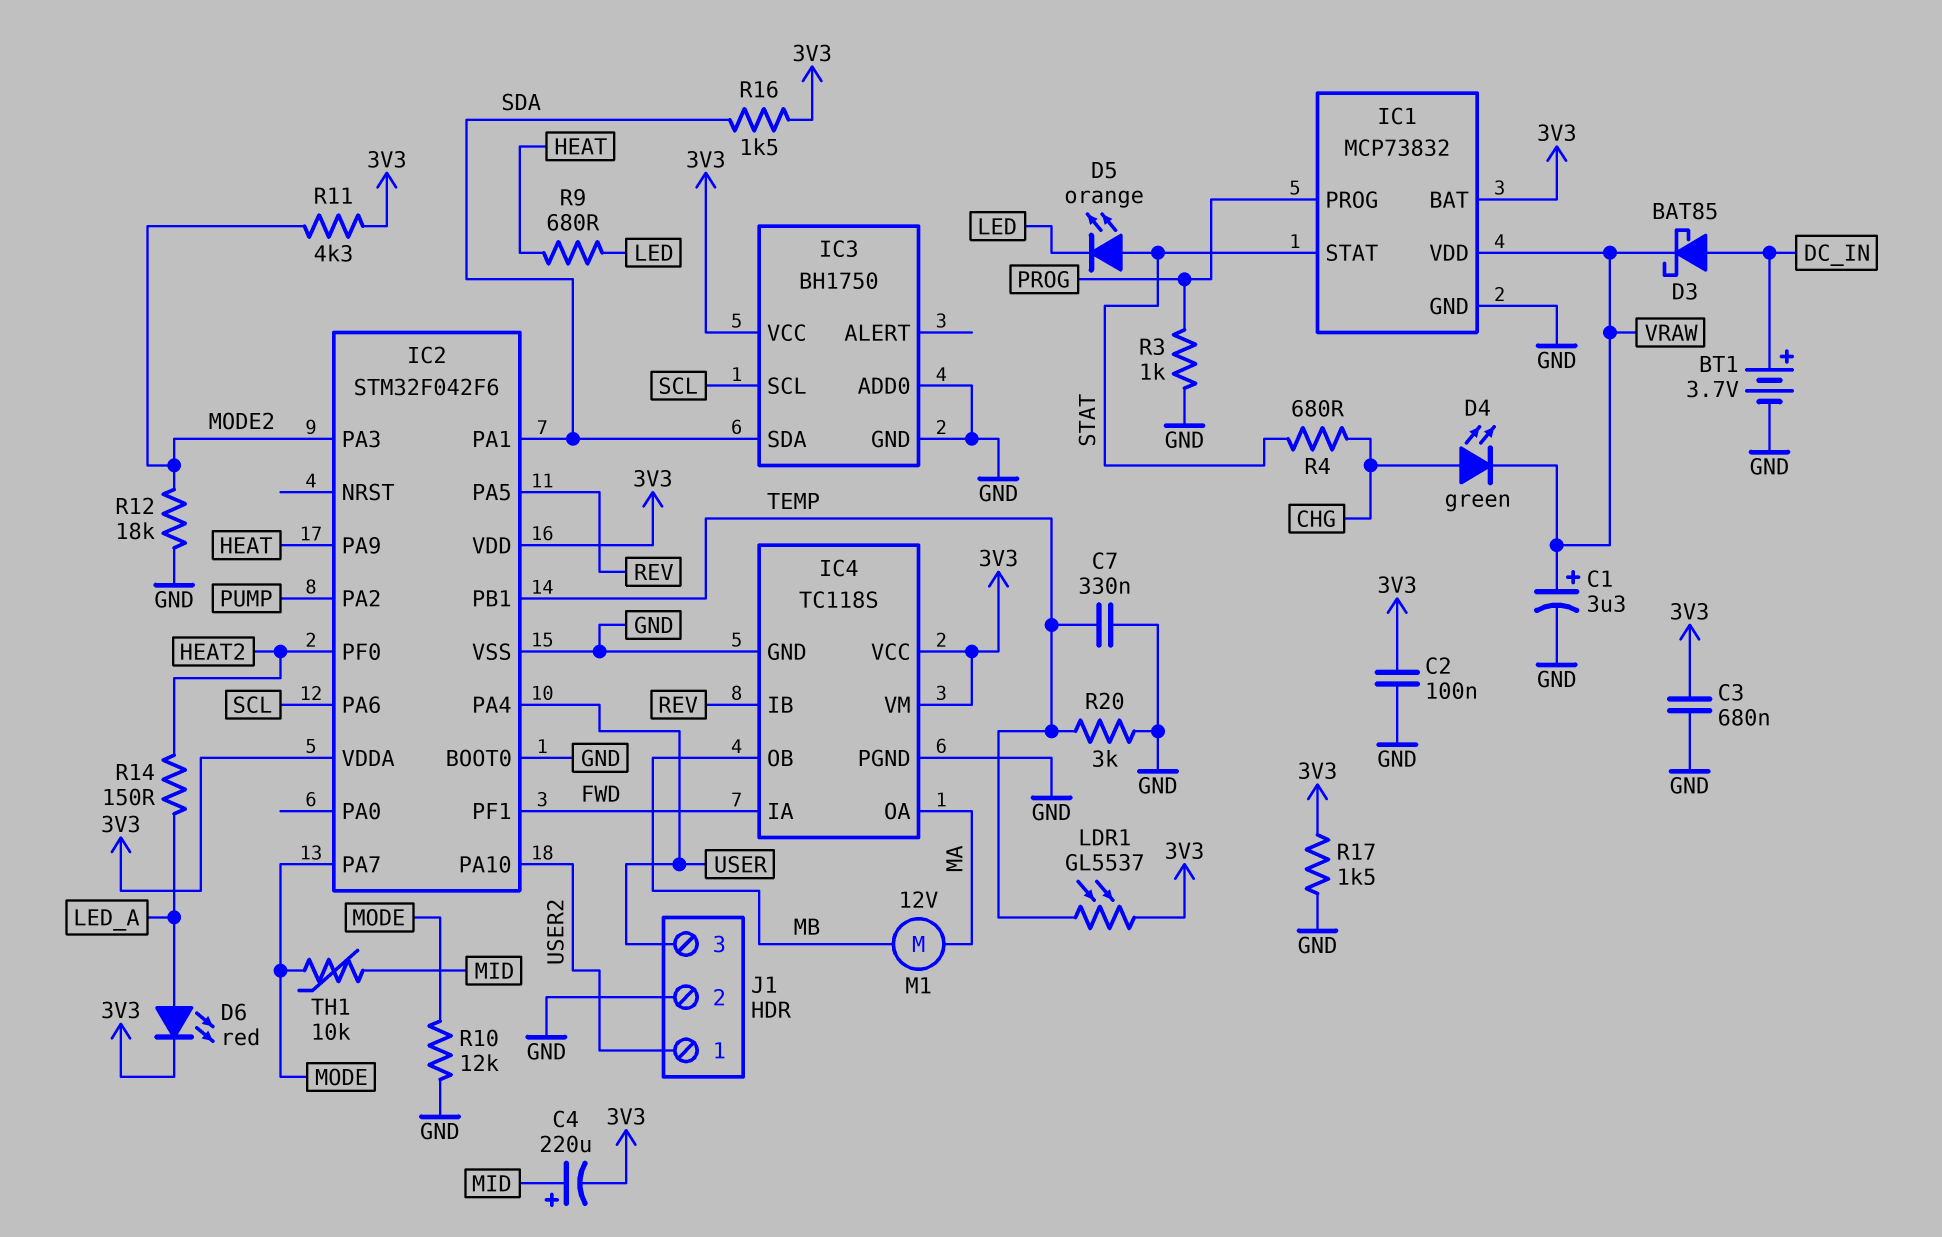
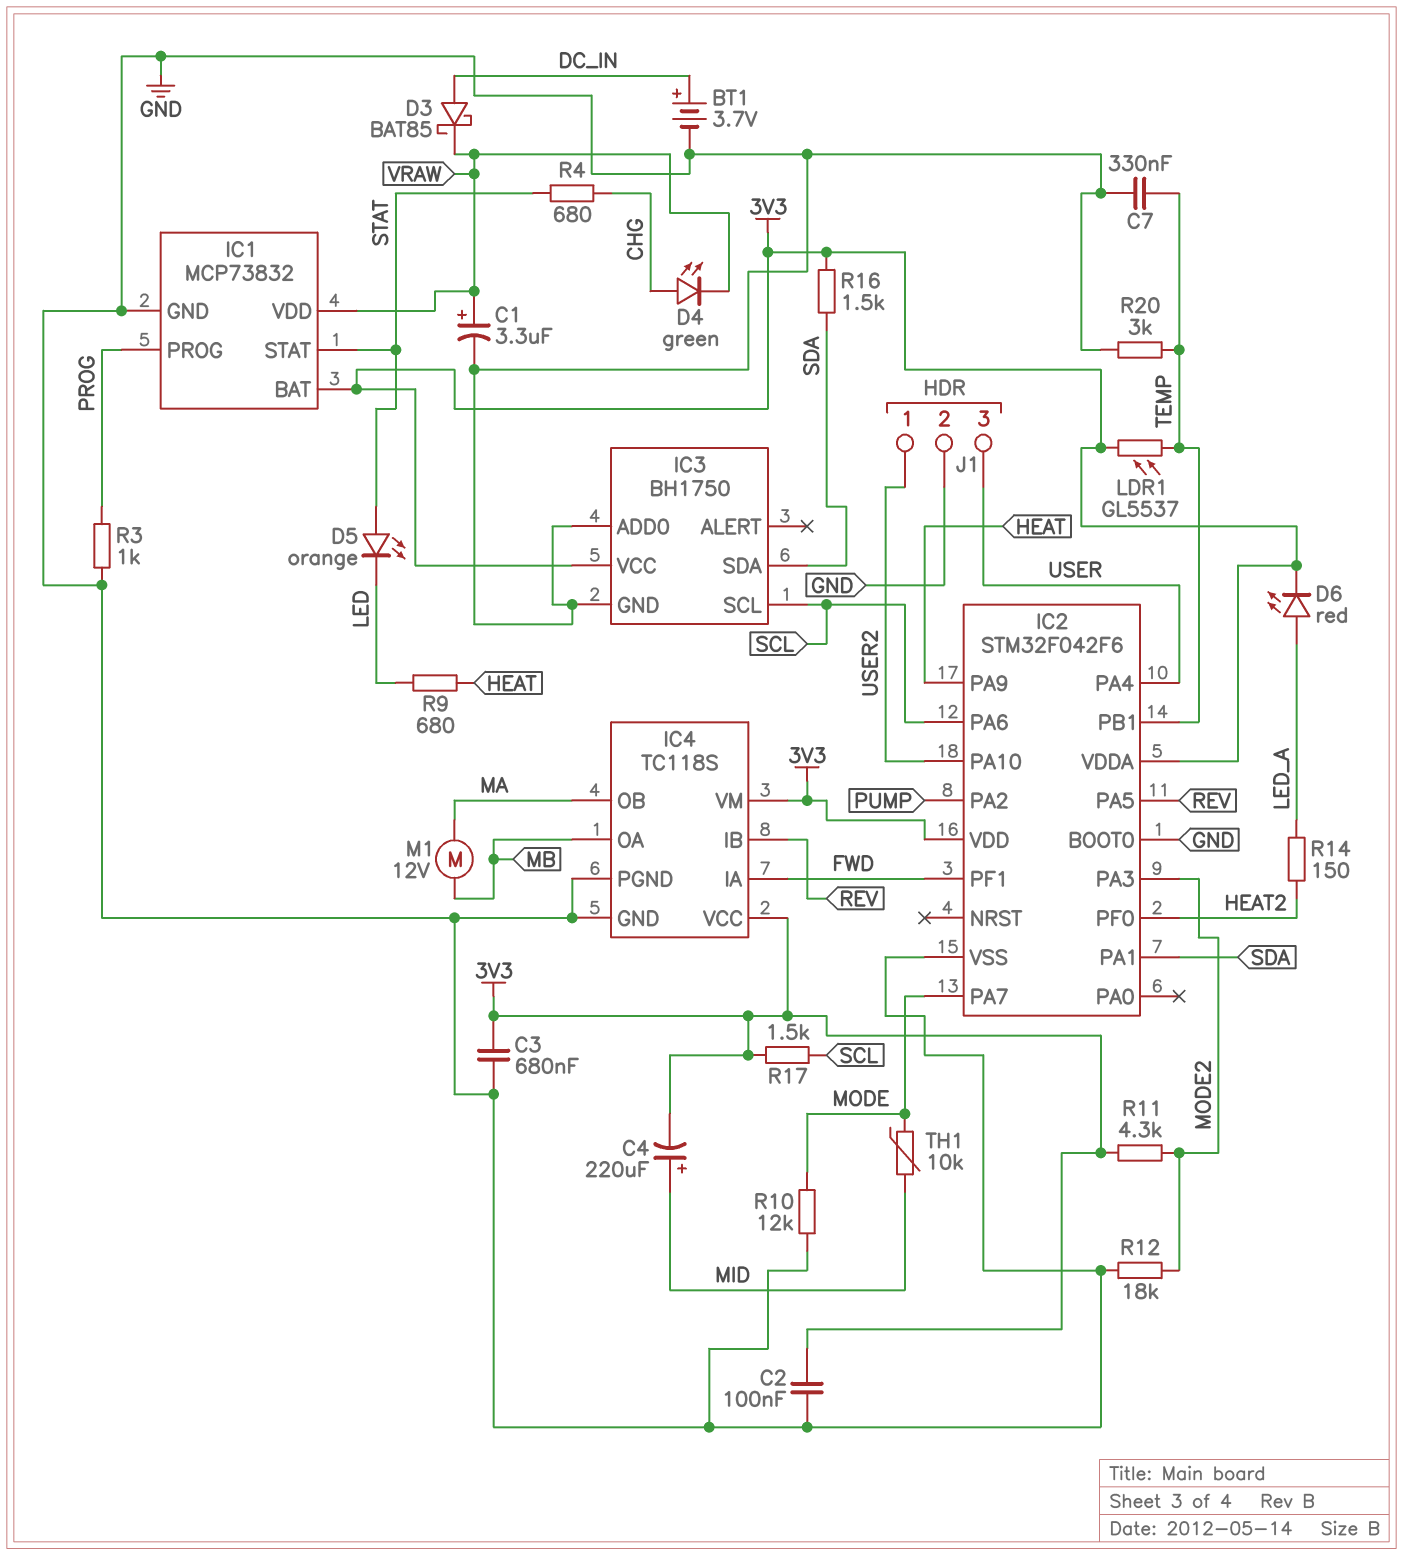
IC4 pin OA: MA -> MB
IC4 pin OB: MB -> MA
R17: 1.5k (3V3, GND) -> 1.5k (3V3, SCL)

